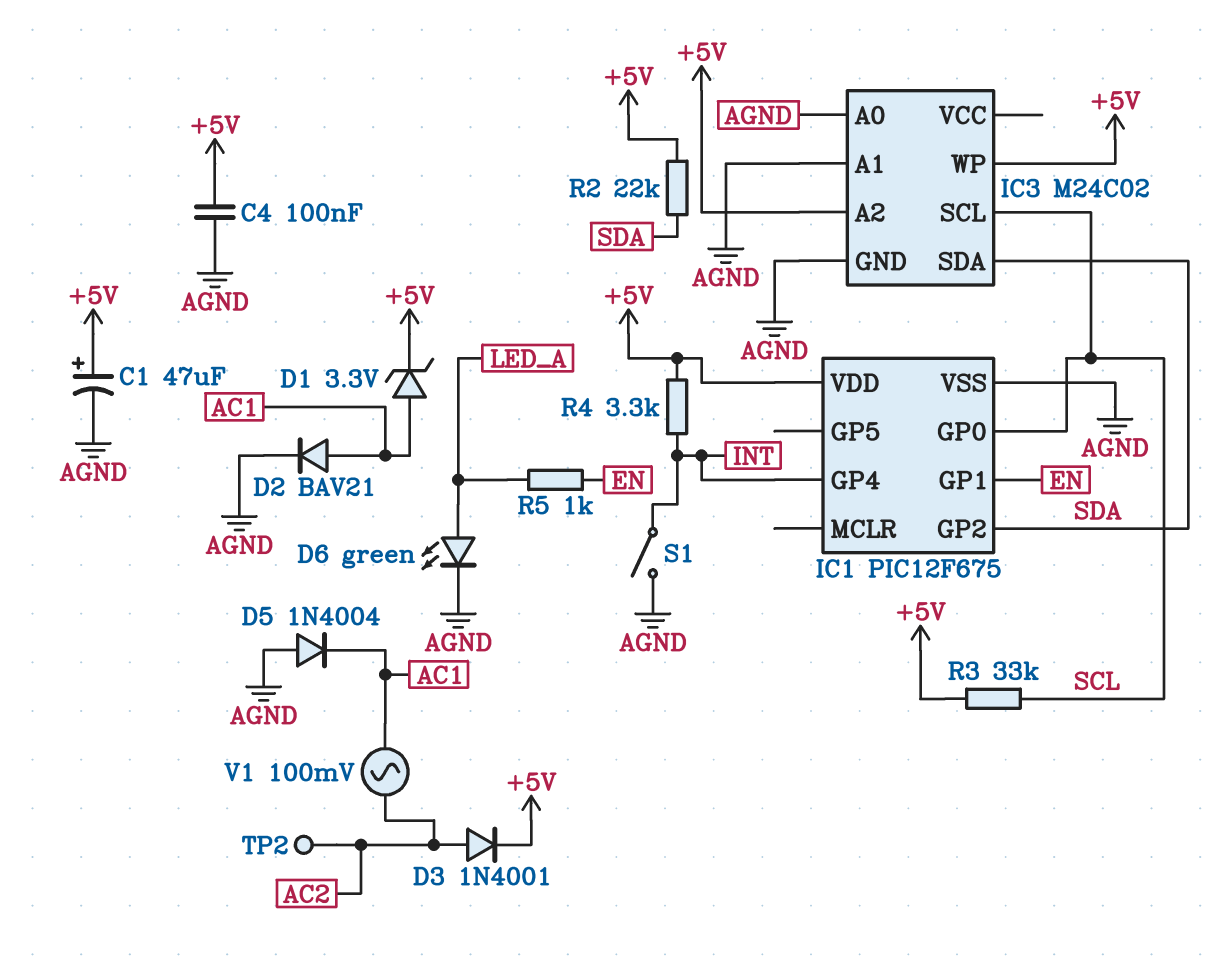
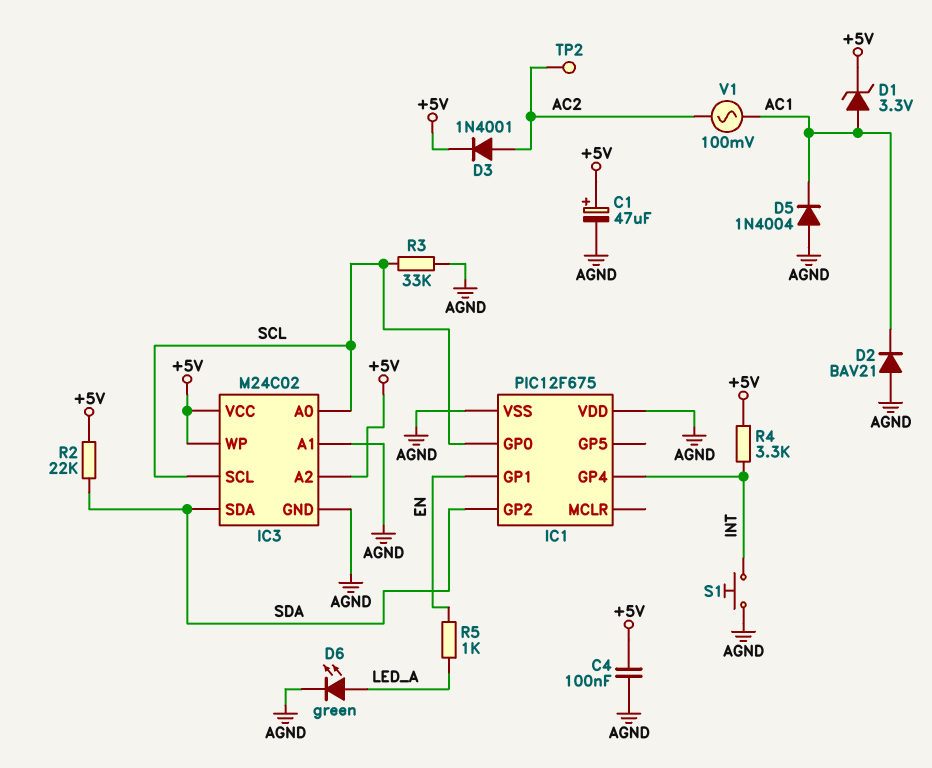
D2: diode BAV21 (A AC1, K AGND) -> diode BAV21 (A AGND, K AC1)
IC1 pin VDD: +5V -> AGND
IC3 pin A0: AGND -> SCL
IC3 pin VCC: none -> +5V
R3: 33k (+5V, SCL) -> 33k (AGND, SCL)
S1: switch (AGND, INT) -> button (AGND, INT)

